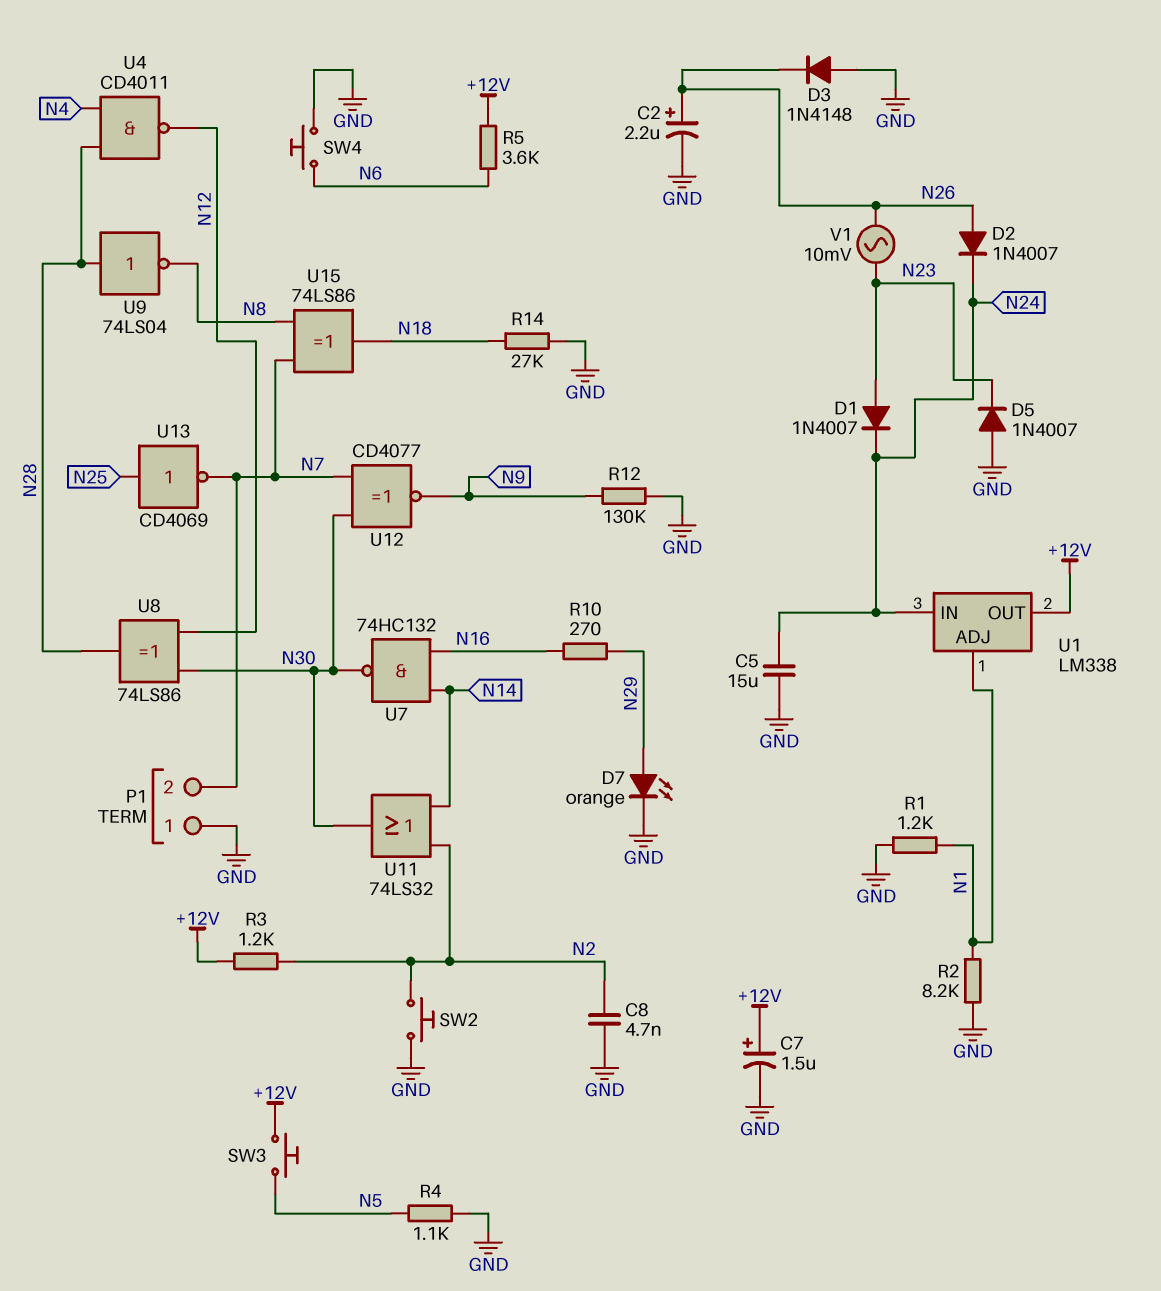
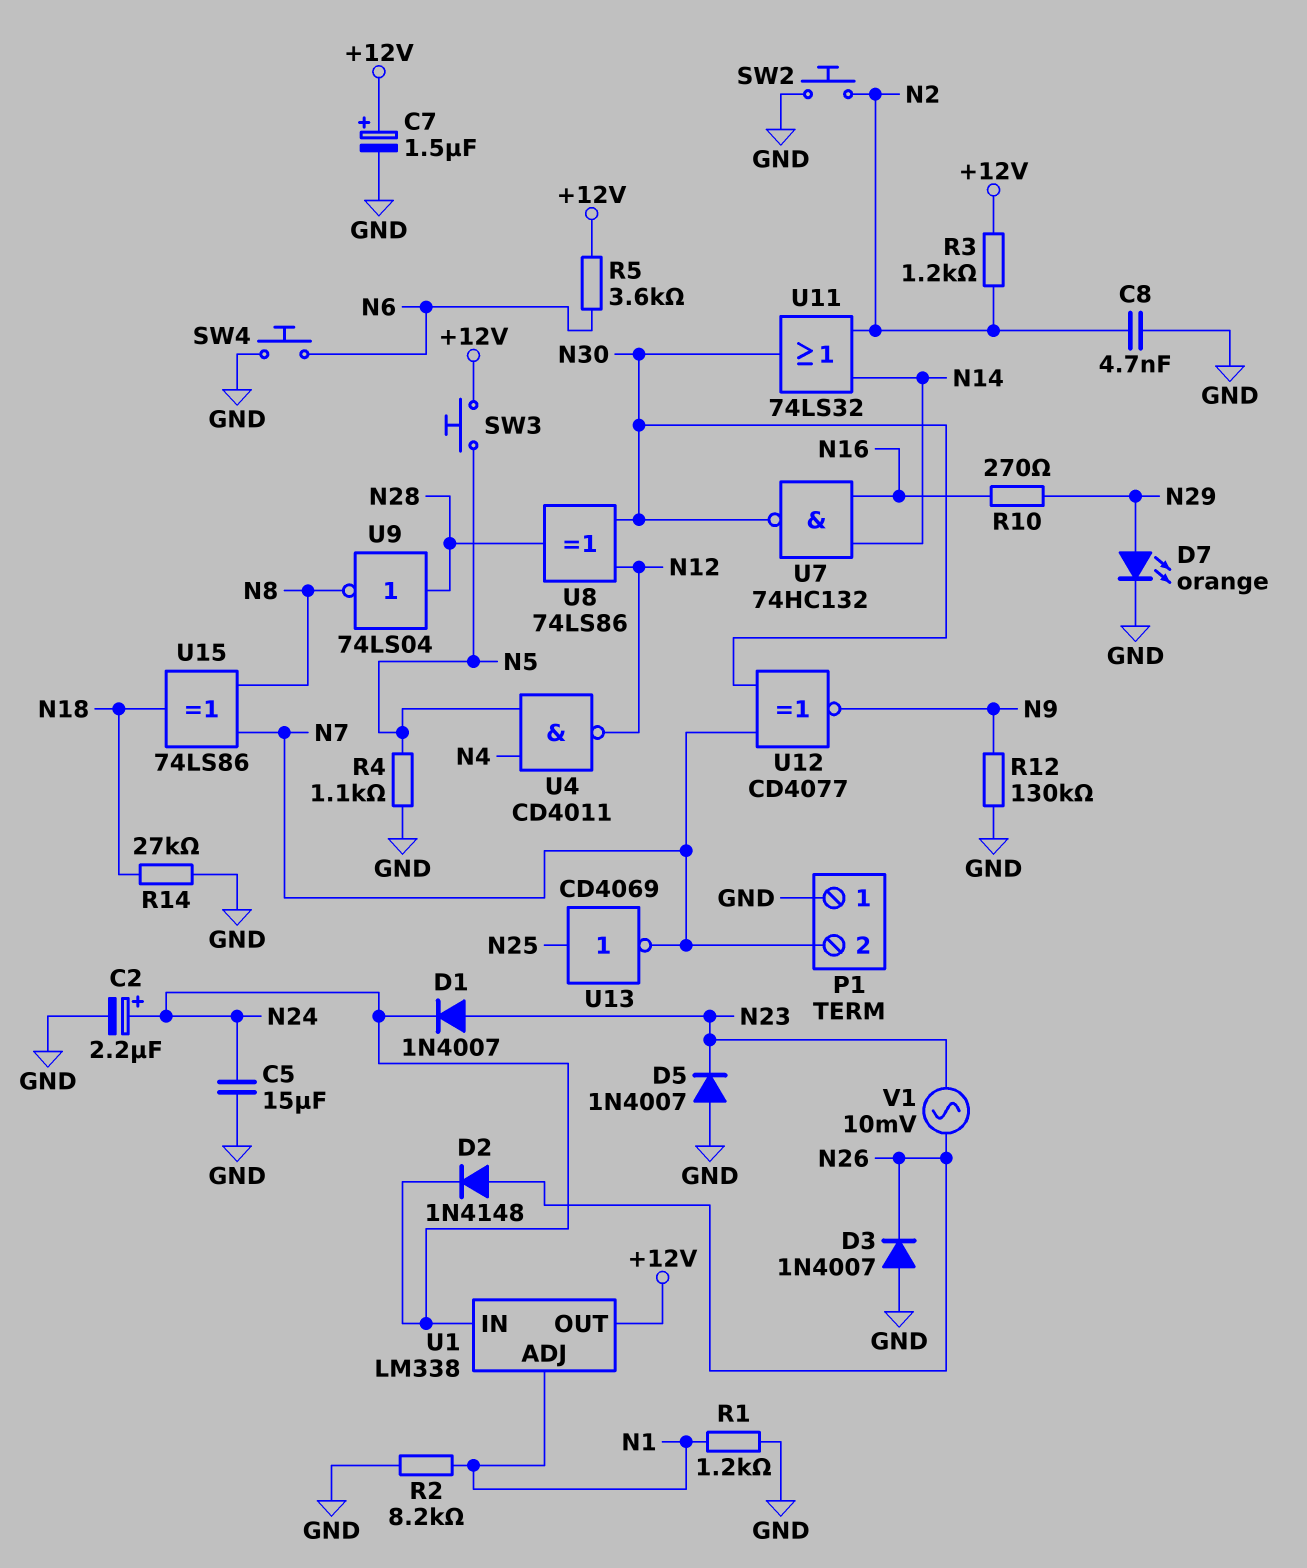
C2: 2.2uF (plus N26, minus GND) -> 2.2uF (plus N24, minus GND)
D2: diode 1N4007 (A N26, K N24) -> diode 1N4148 (A N26, K N24)
D3: diode 1N4148 (A GND, K N26) -> diode 1N4007 (A GND, K N26)
U4: NAND CD4011 (in N4, in N28, out N12) -> NAND CD4011 (in N4, in N5, out N12)

